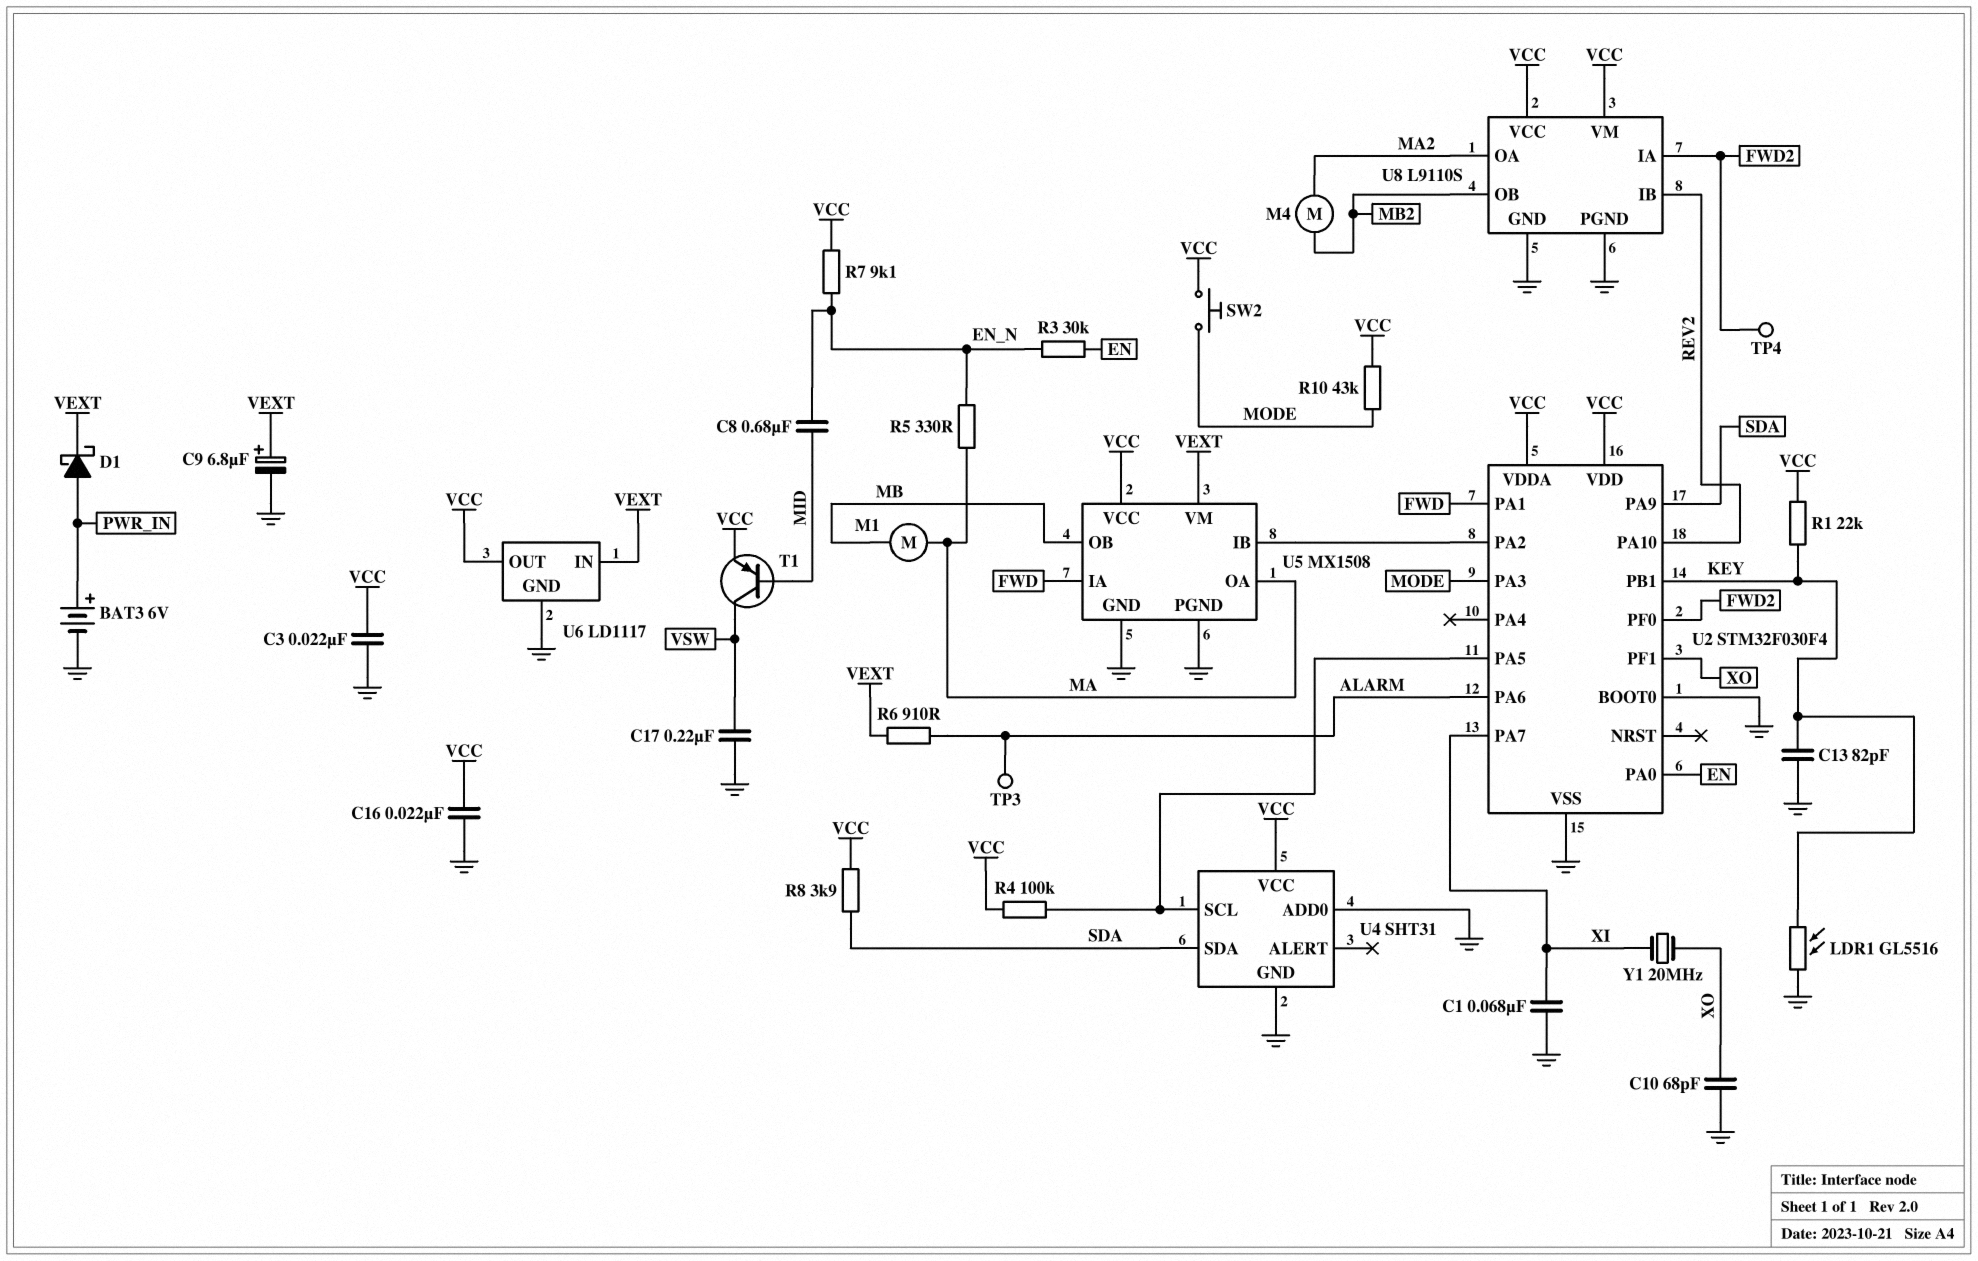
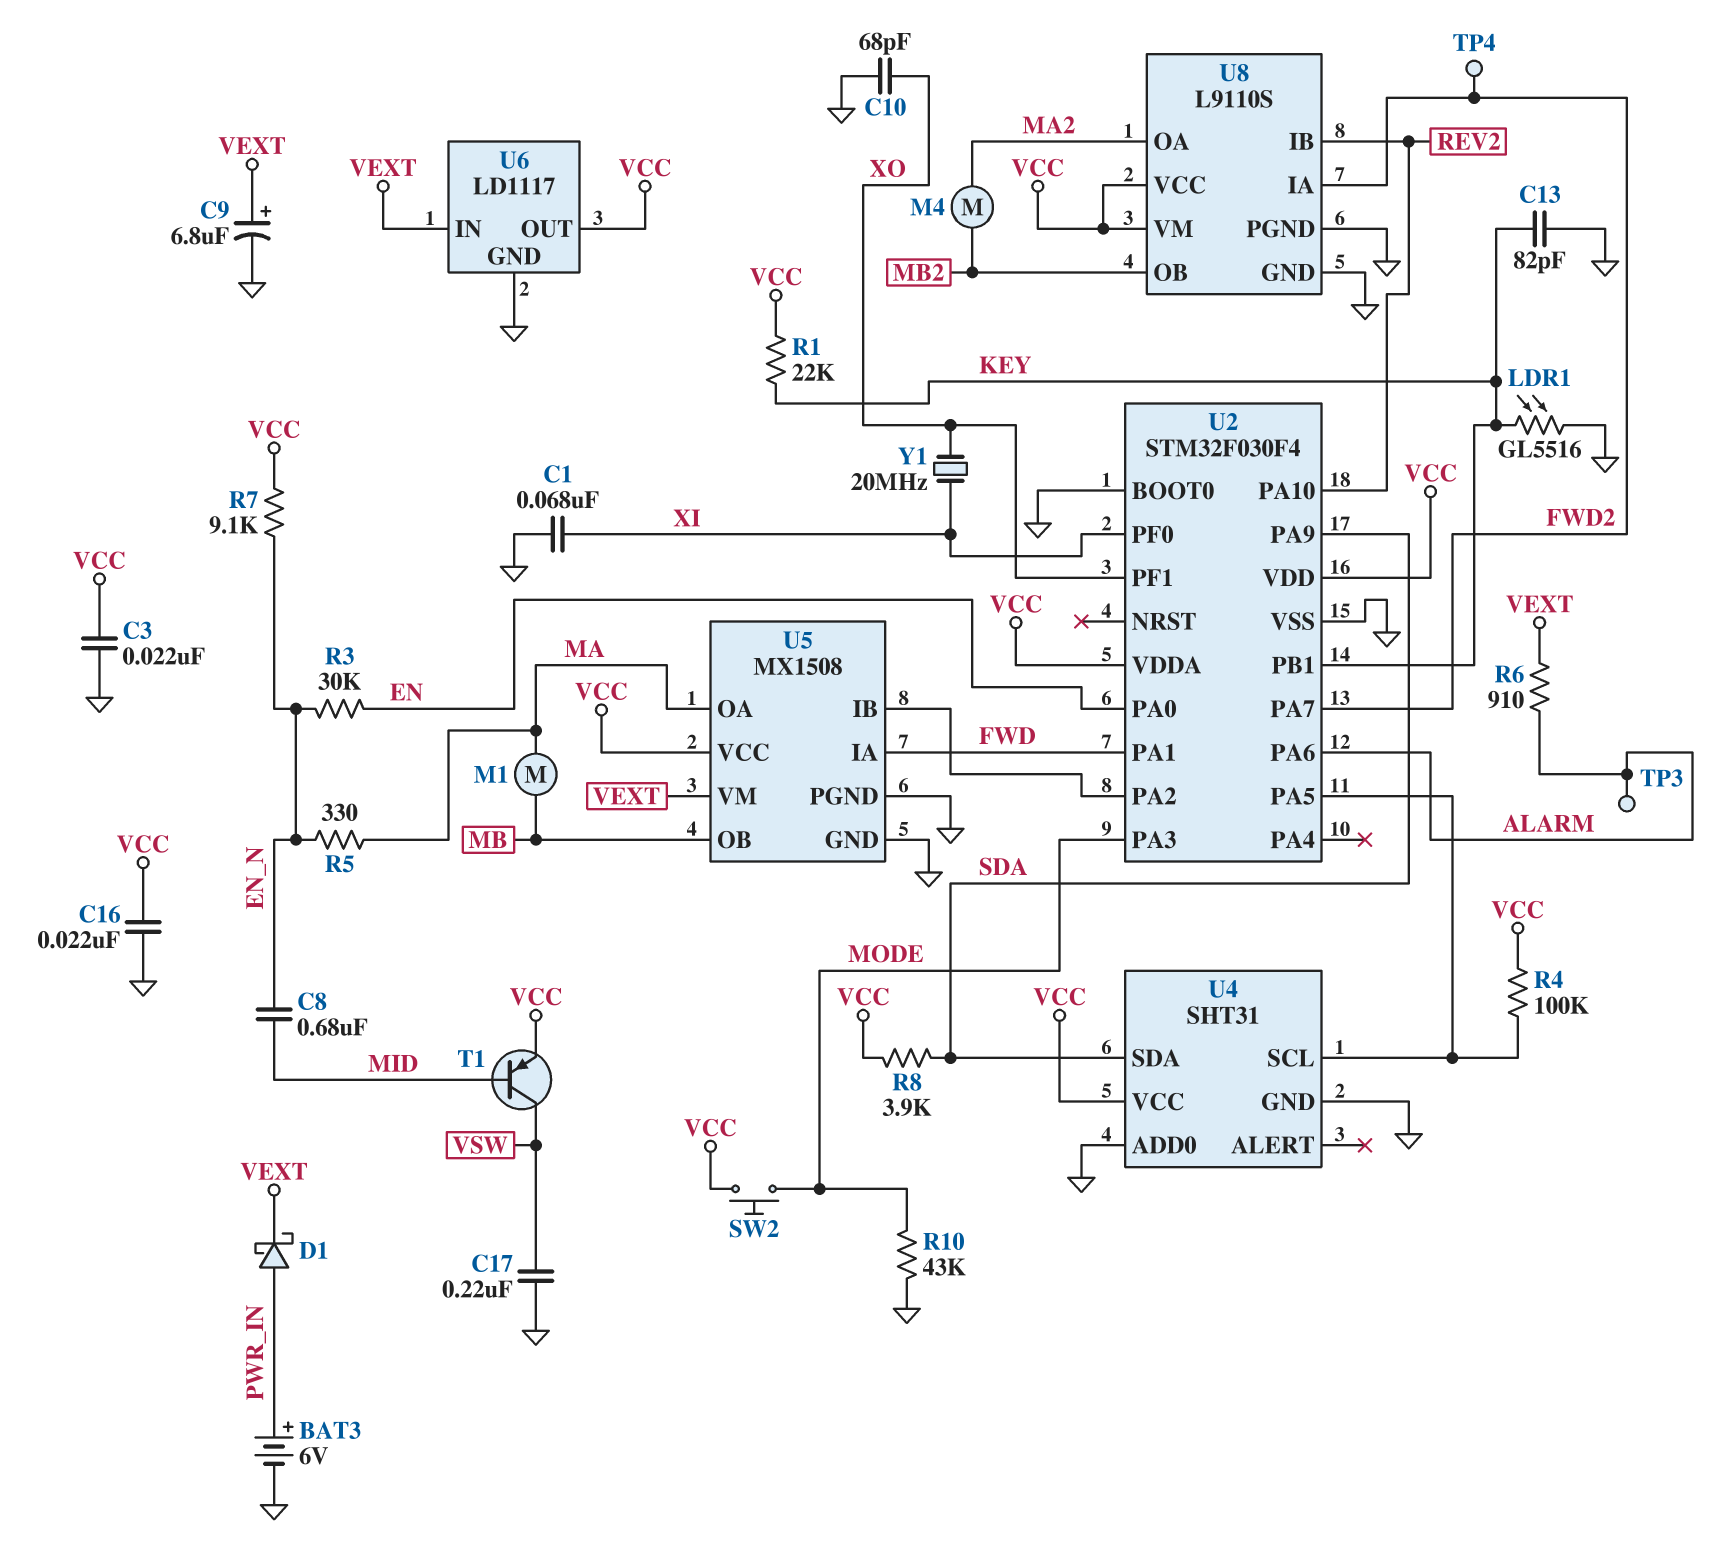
R10: 43k (MODE, VCC) -> 43k (GND, MODE)
U2 pin PA7: XI -> FWD2
U2 pin PF0: FWD2 -> XI

